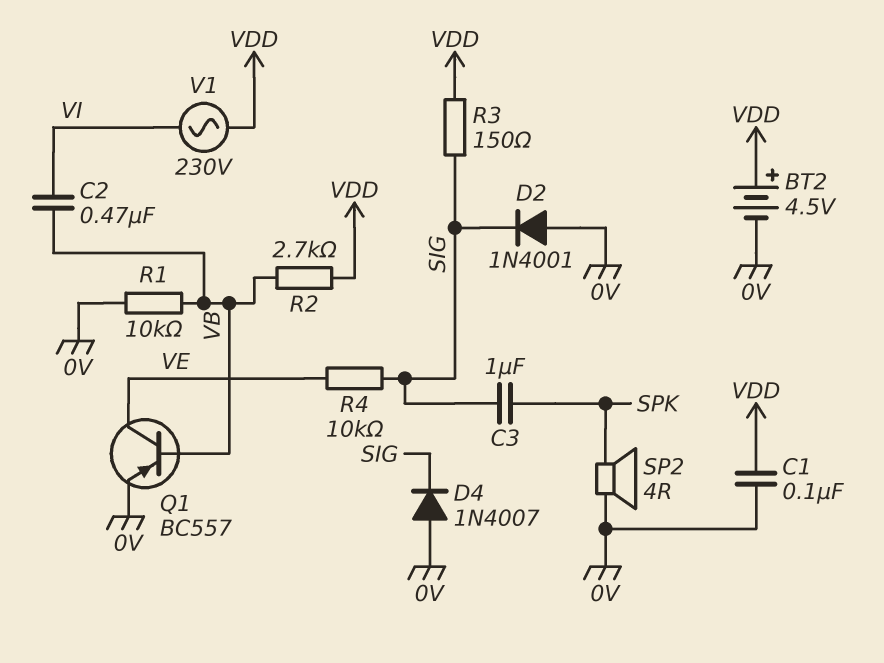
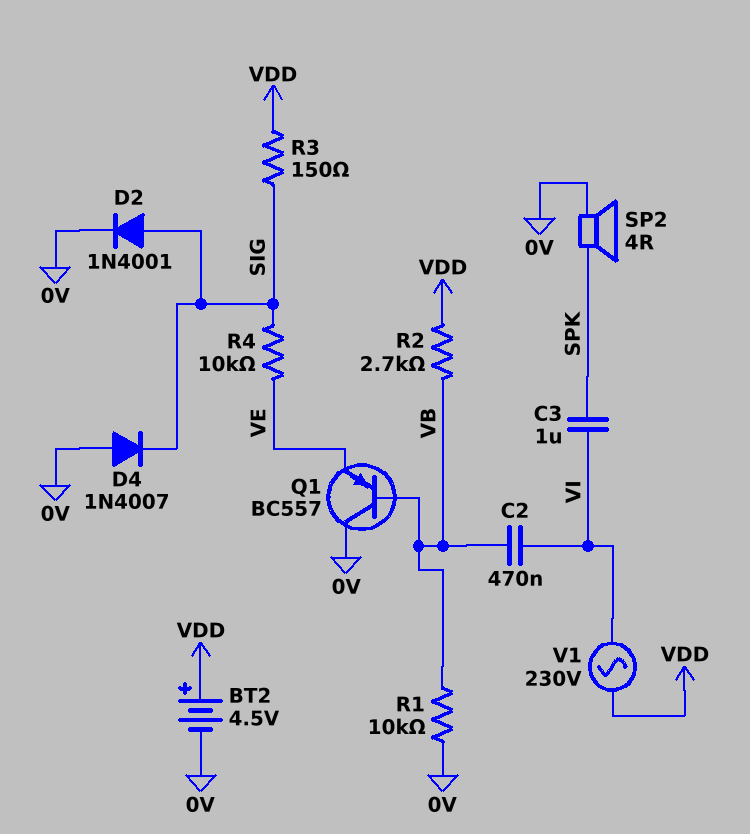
C1: 100nF (0V, VDD) -> none
C3: 1uF (SIG, SPK) -> 1uF (SPK, VI)
D2: diode 1N4001 (A 0V, K SIG) -> diode 1N4001 (A SIG, K 0V)
Q1: PNP BC557 (B VB, C VE, E 0V) -> PNP BC557 (B VB, C 0V, E VE)

